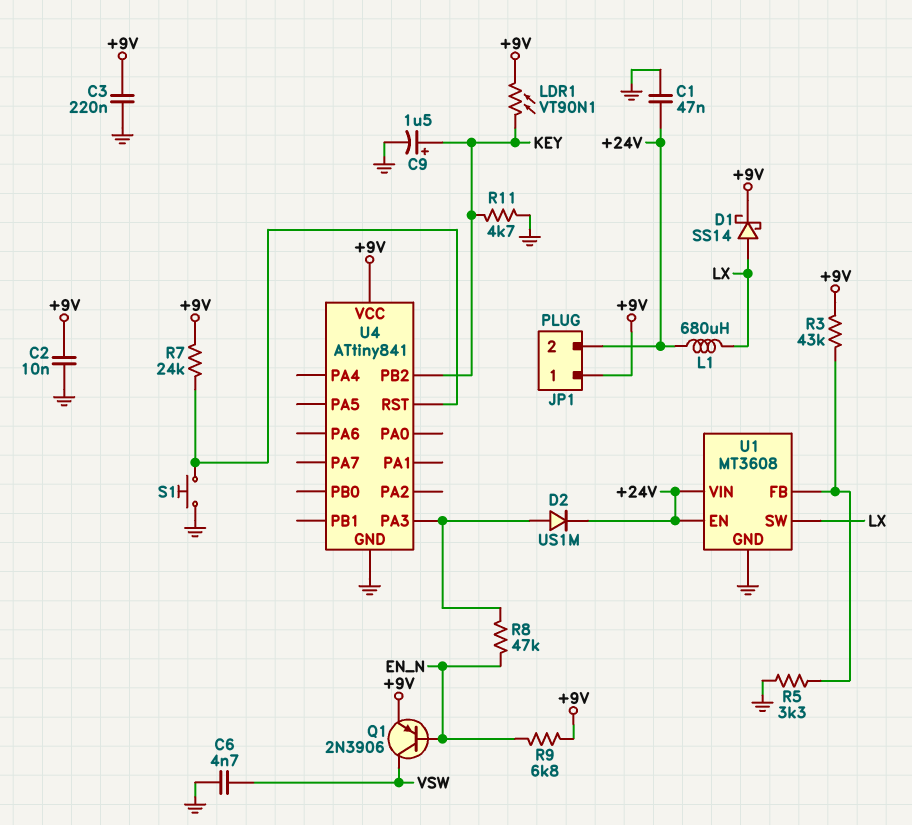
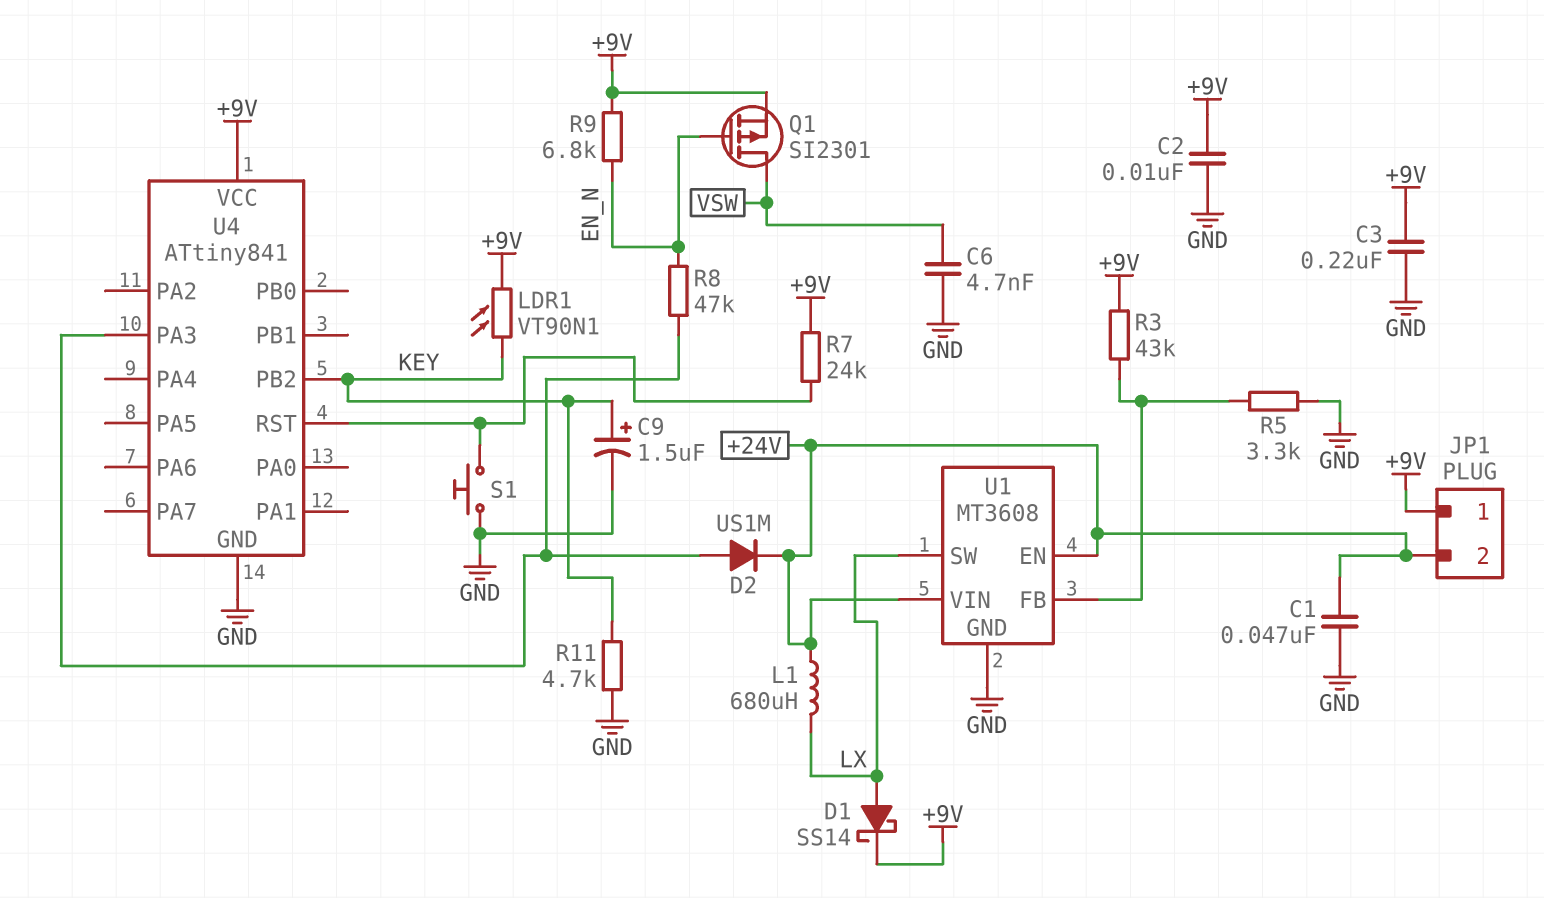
Q1: PNP 2N3906 (B EN_N, C VSW, E +9V) -> PMOS SI2301 (G EN_N, D VSW, S +9V)

